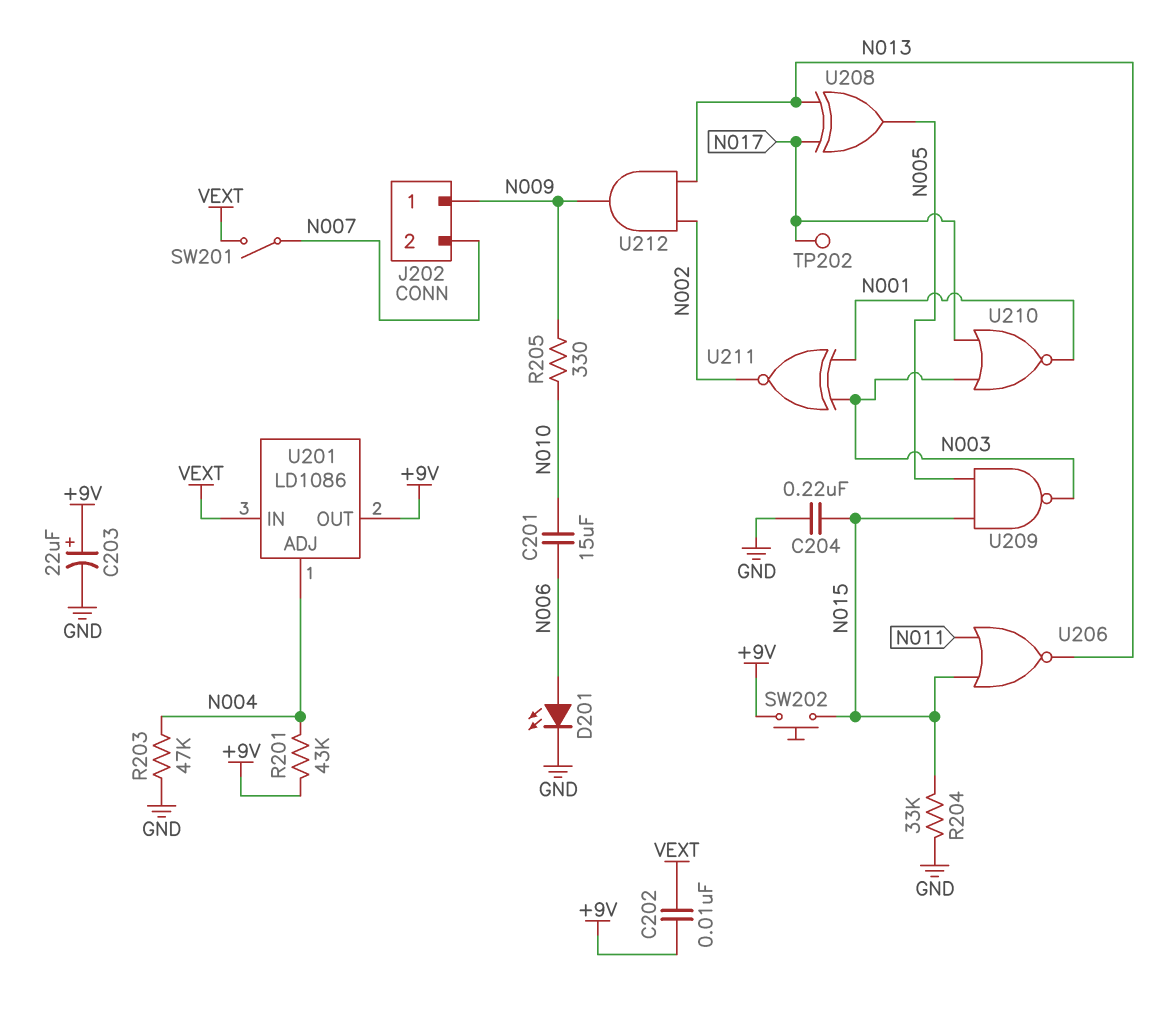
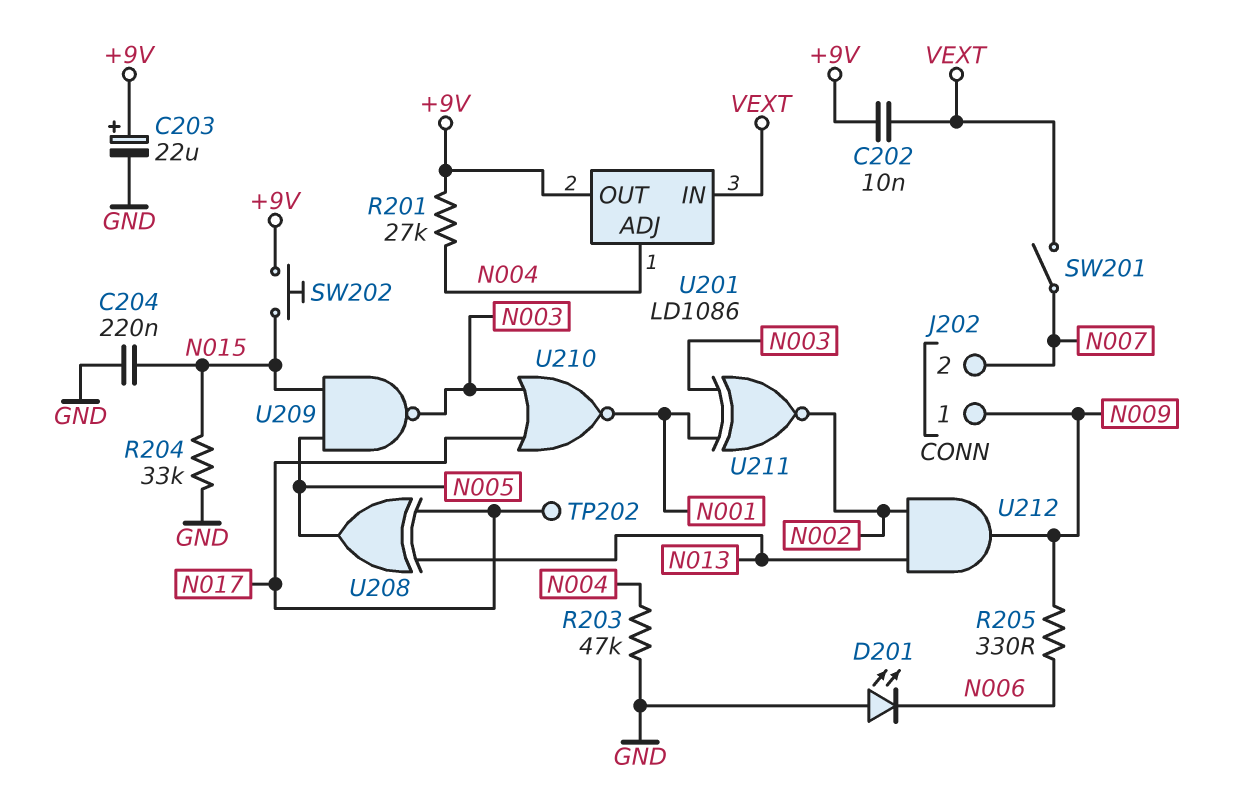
C201: 15uF (N006, N010) -> none
D201: LED (A N006, K GND) -> LED (A GND, K N006)
R201: 43k (+9V, N004) -> 27k (+9V, N004)
R205: 330 (N009, N010) -> 330 (N006, N009)
U206: NOR (in N011, in N015, out N013) -> none

